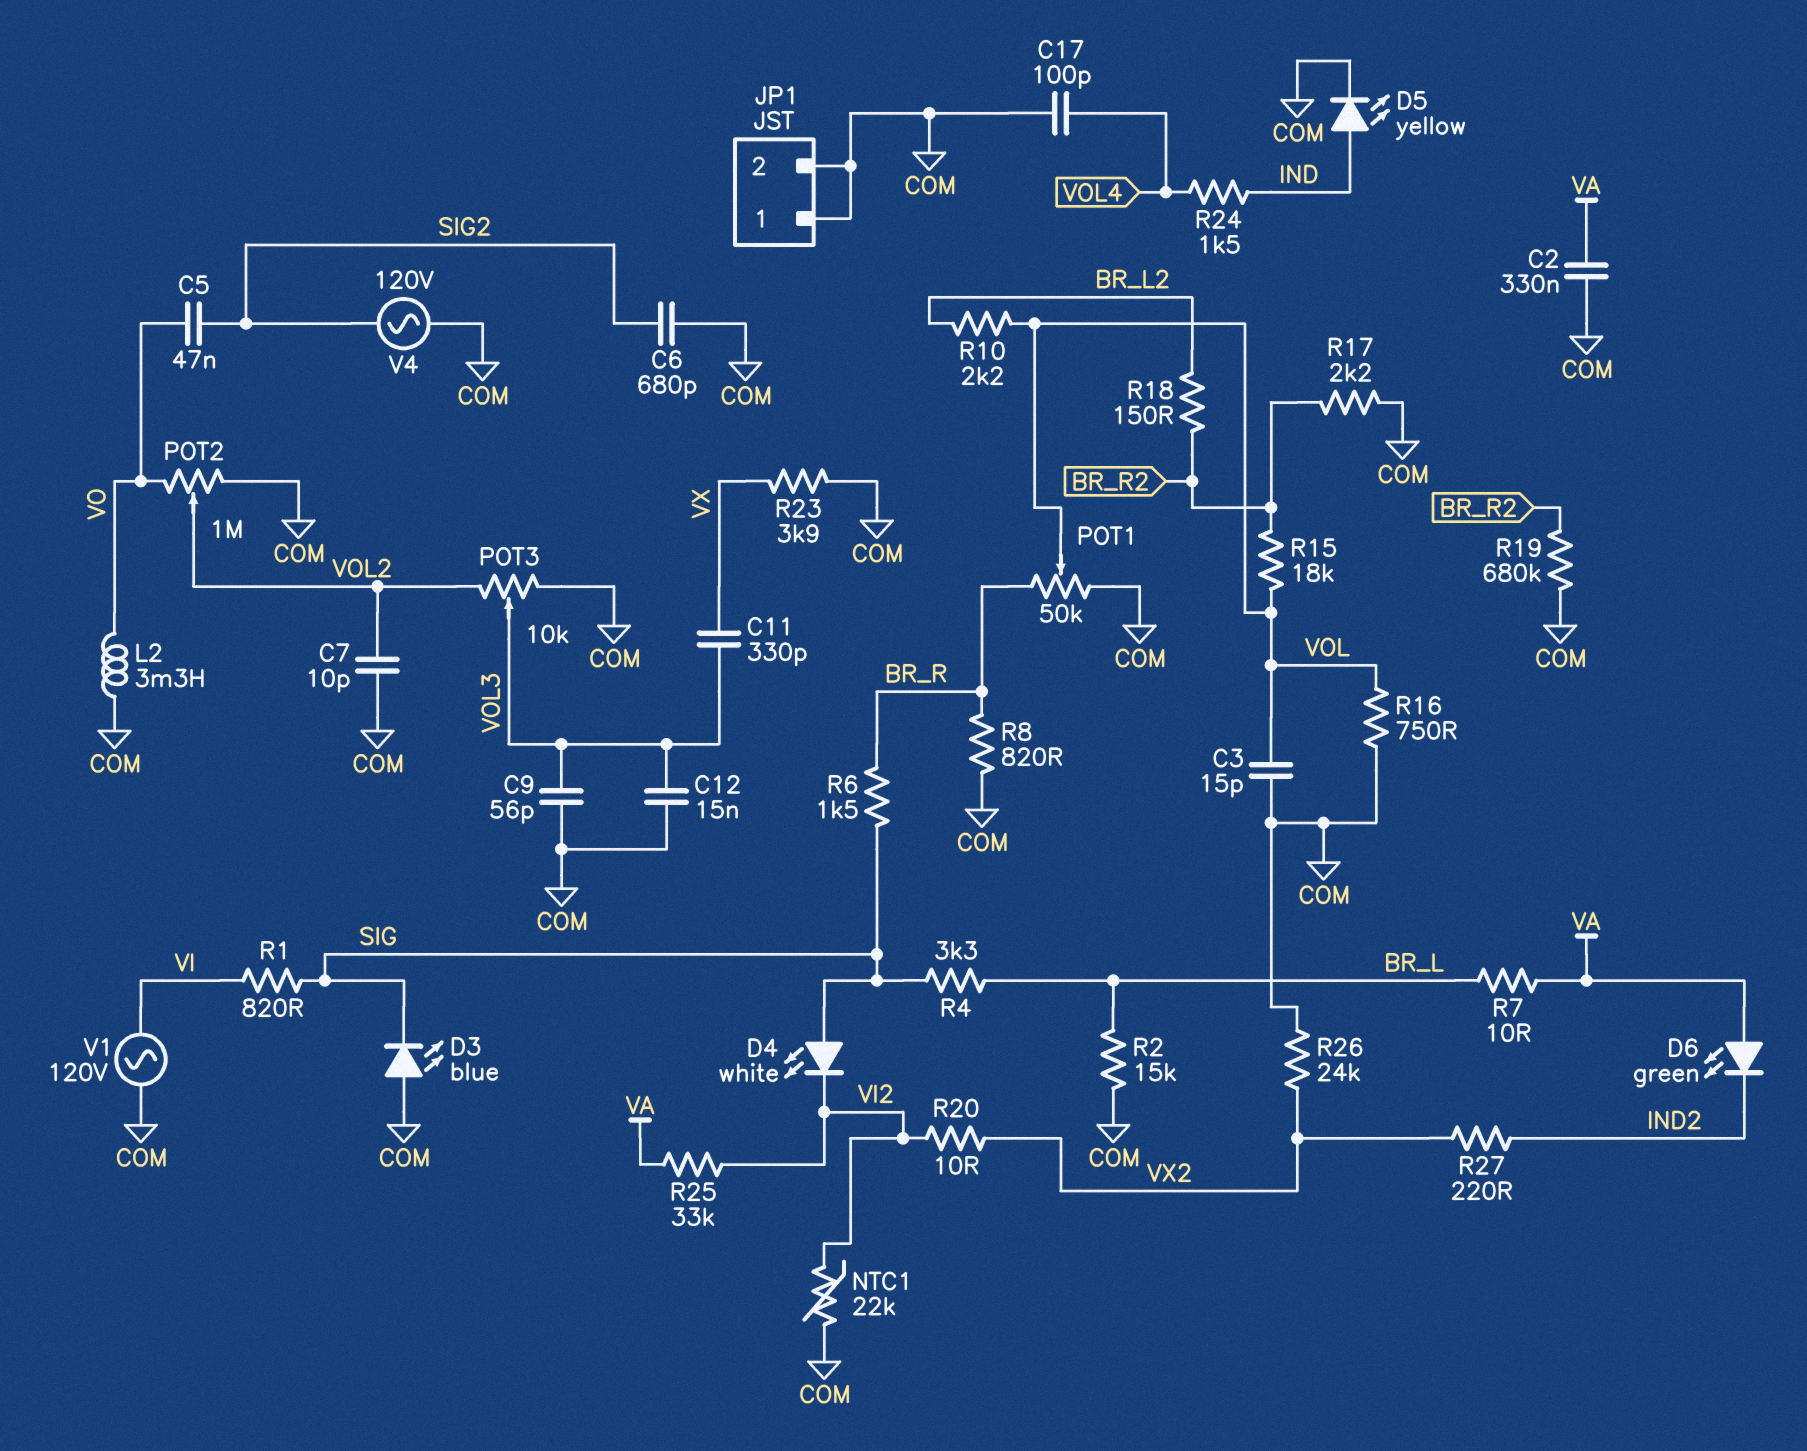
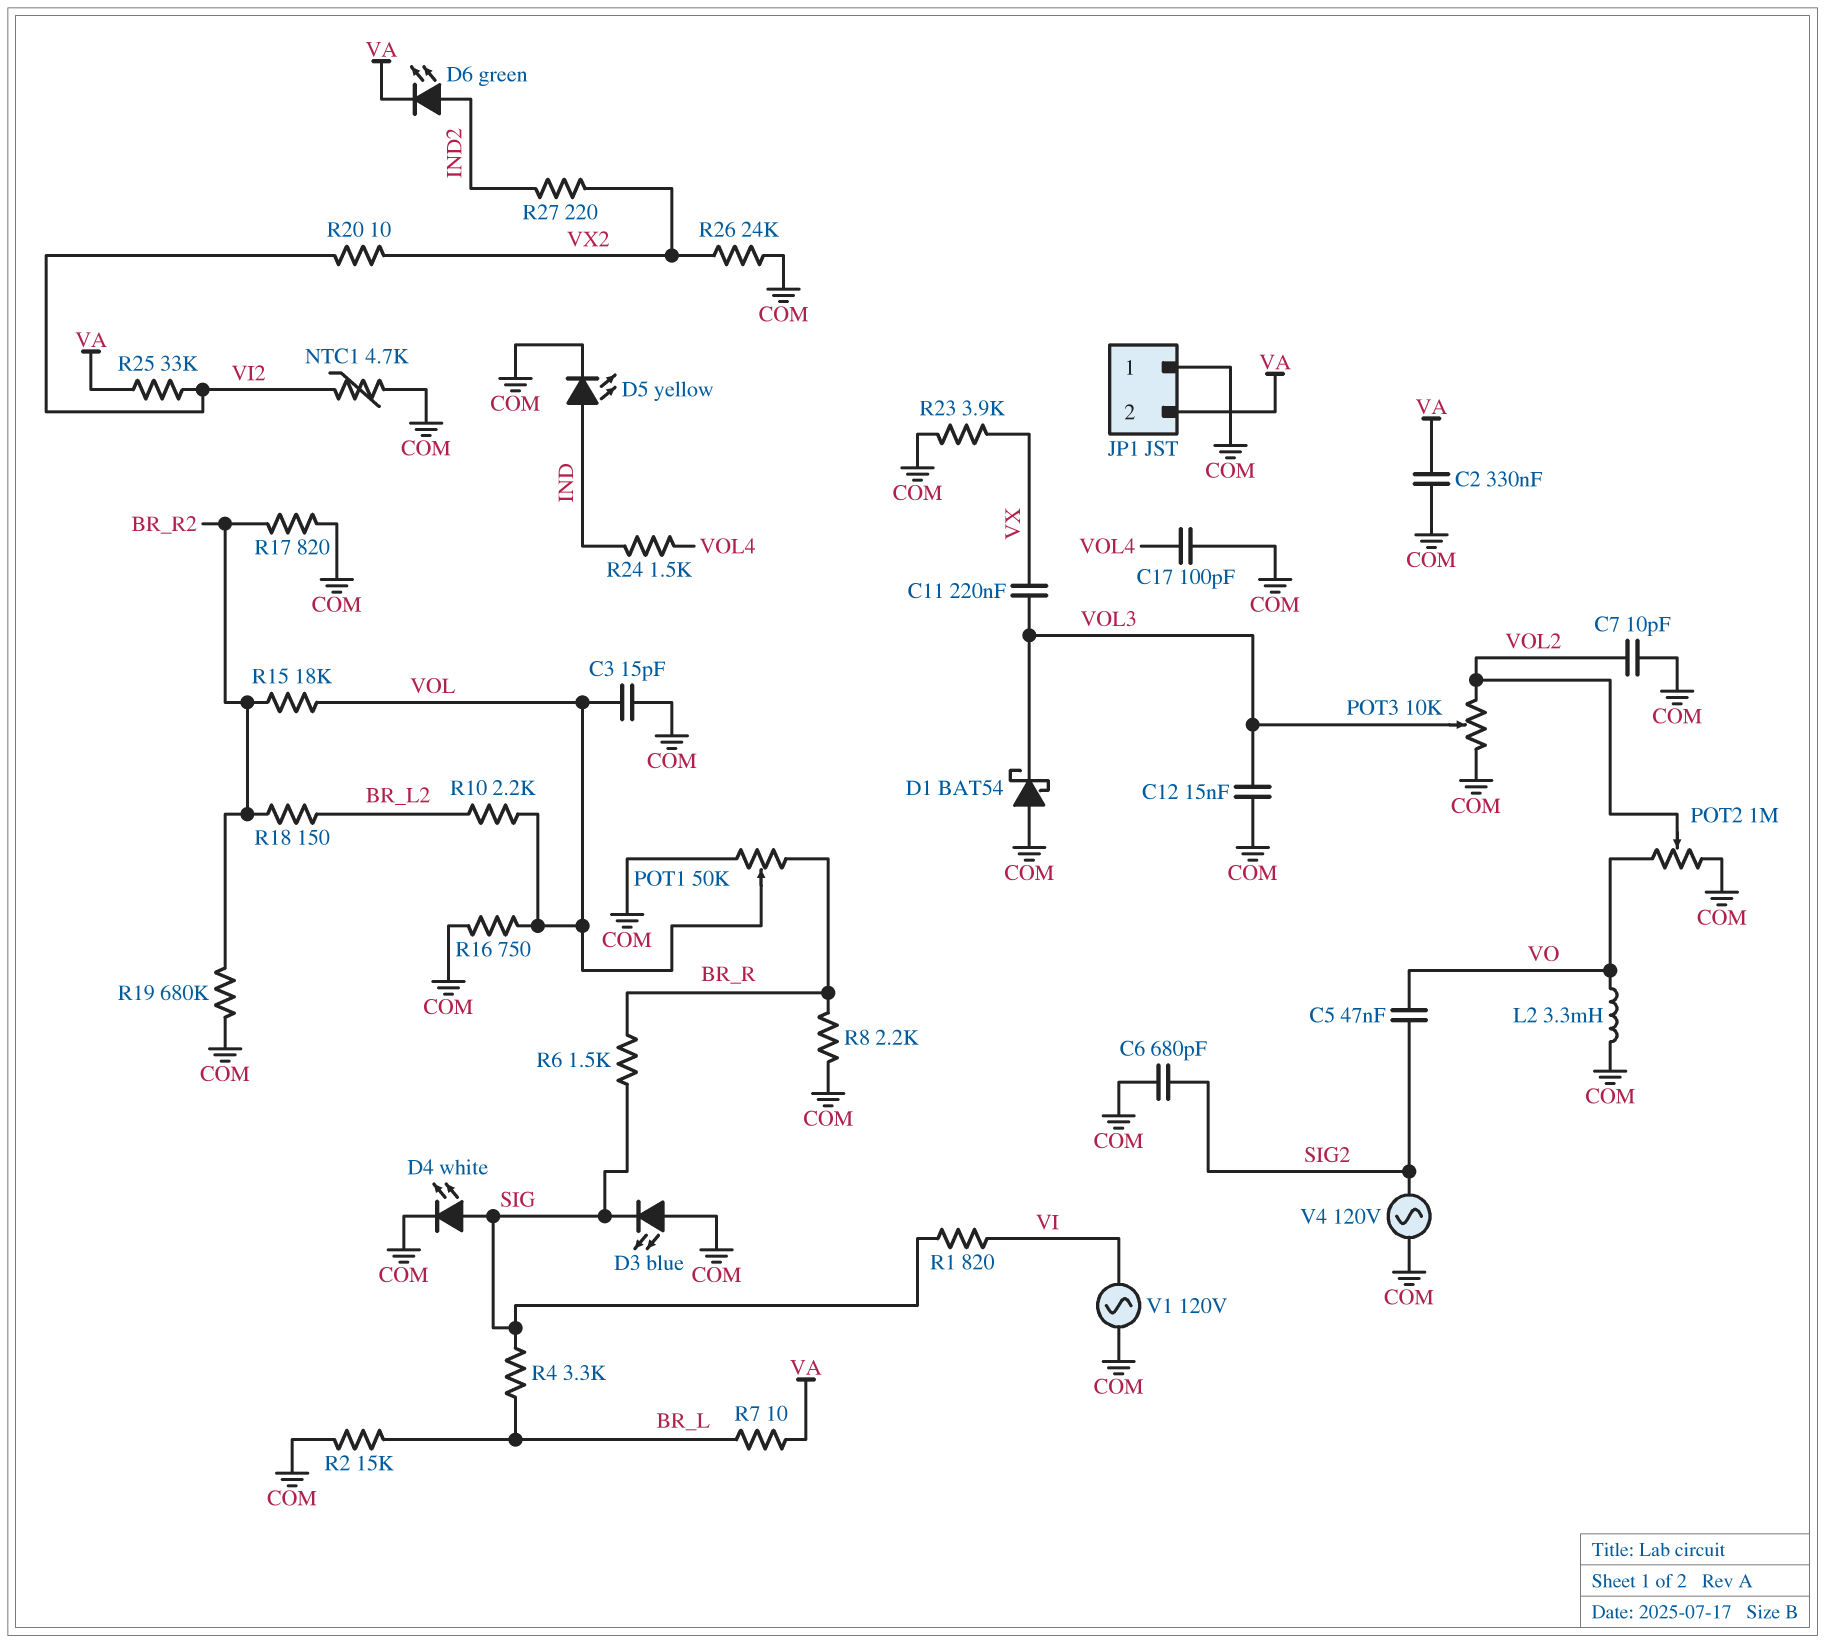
C9: 56pF (COM, VOL3) -> none
C11: 330pF (VOL3, VX) -> 220nF (VOL3, VX)
D1: none -> schottky BAT54 (A COM, K VOL3)
D4: LED white (A SIG, K VI2) -> LED white (A SIG, K COM)
D6: LED green (A VA, K IND2) -> LED green (A IND2, K VA)
JP1 pin 2: COM -> VA
NTC1: 22k (COM, VI2) -> 4.7k (COM, VI2)
R8: 820 (BR_R, COM) -> 2.2k (BR_R, COM)
R17: 2.2k (BR_R2, COM) -> 820 (BR_R2, COM)

